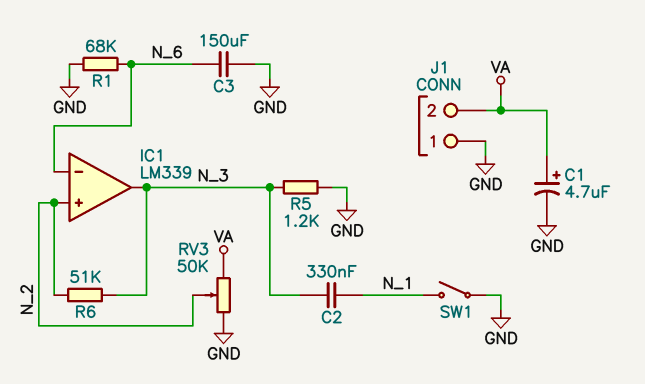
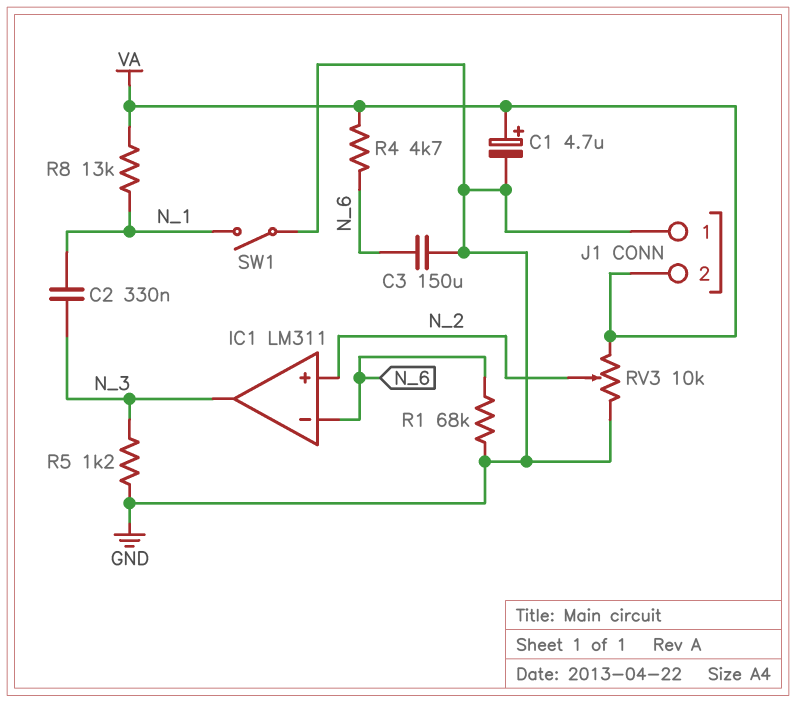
IC1: LM339 -> LM311
R4: none -> 4.7k (N_6, VA)
R6: 51k (N_2, N_3) -> none
R8: none -> 13k (N_1, VA)
RV3: 50k (GND, VA, wiper N_2) -> 10k (GND, VA, wiper N_2)

